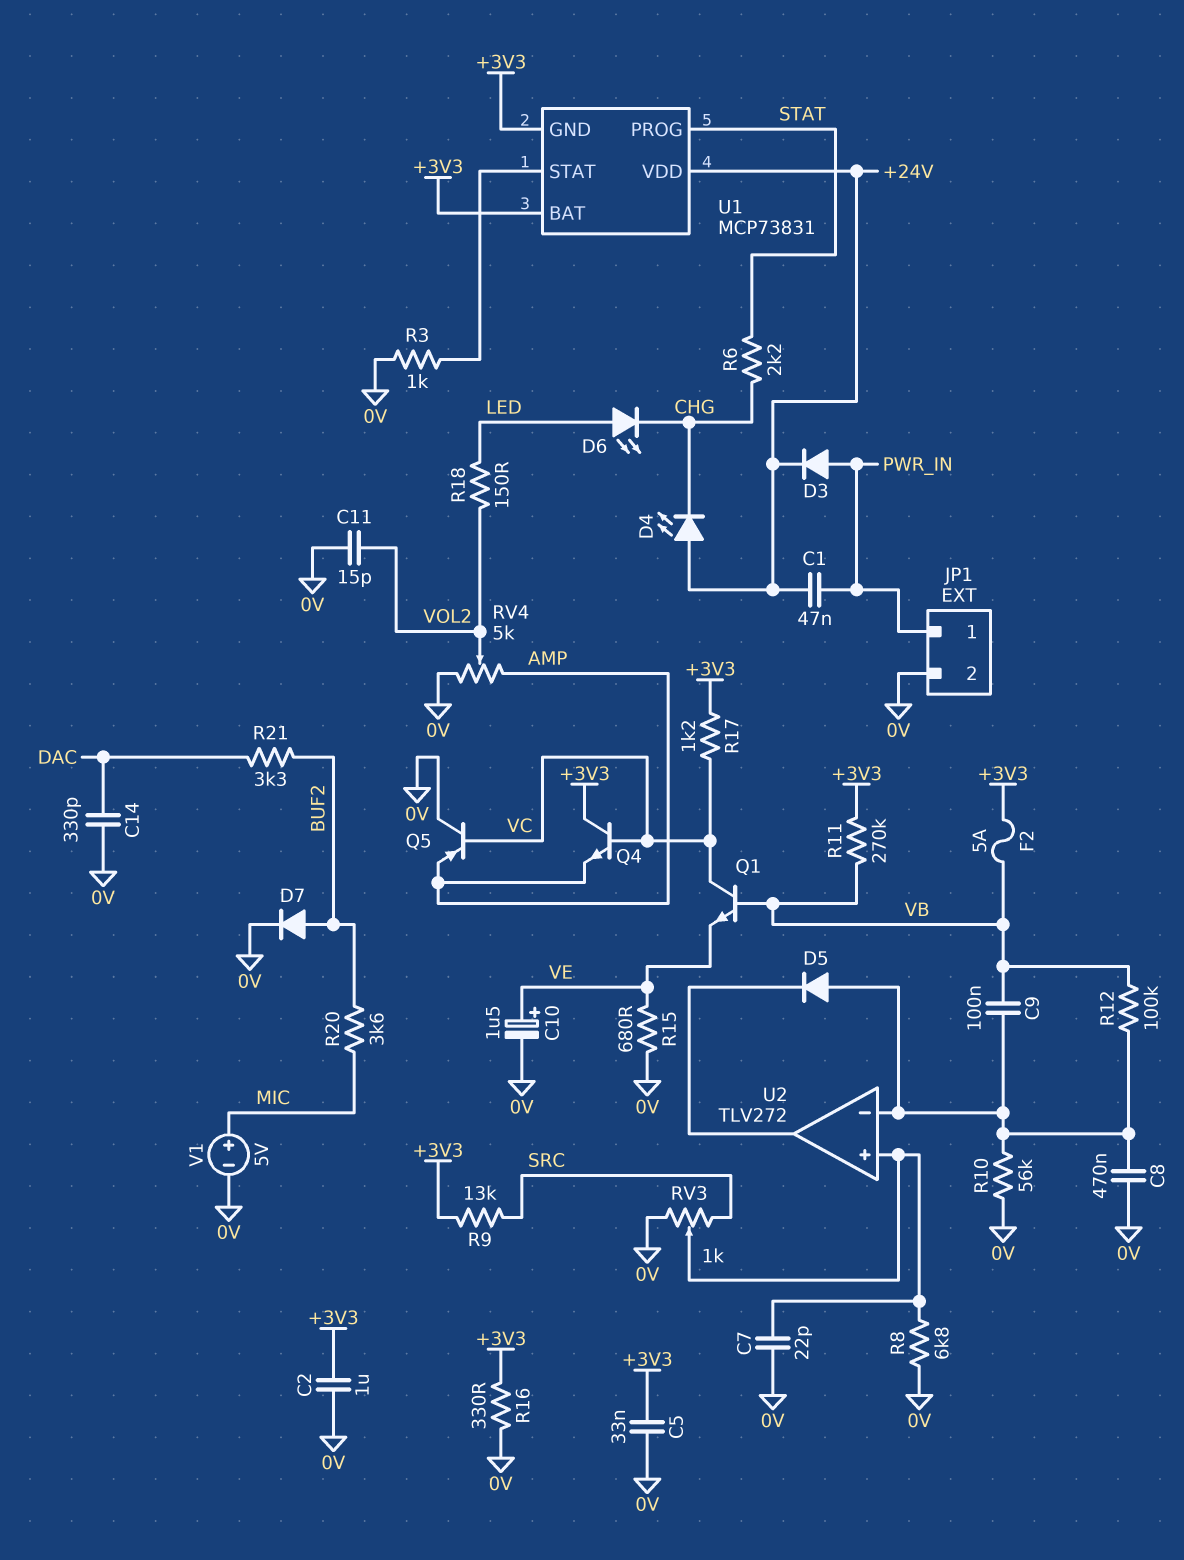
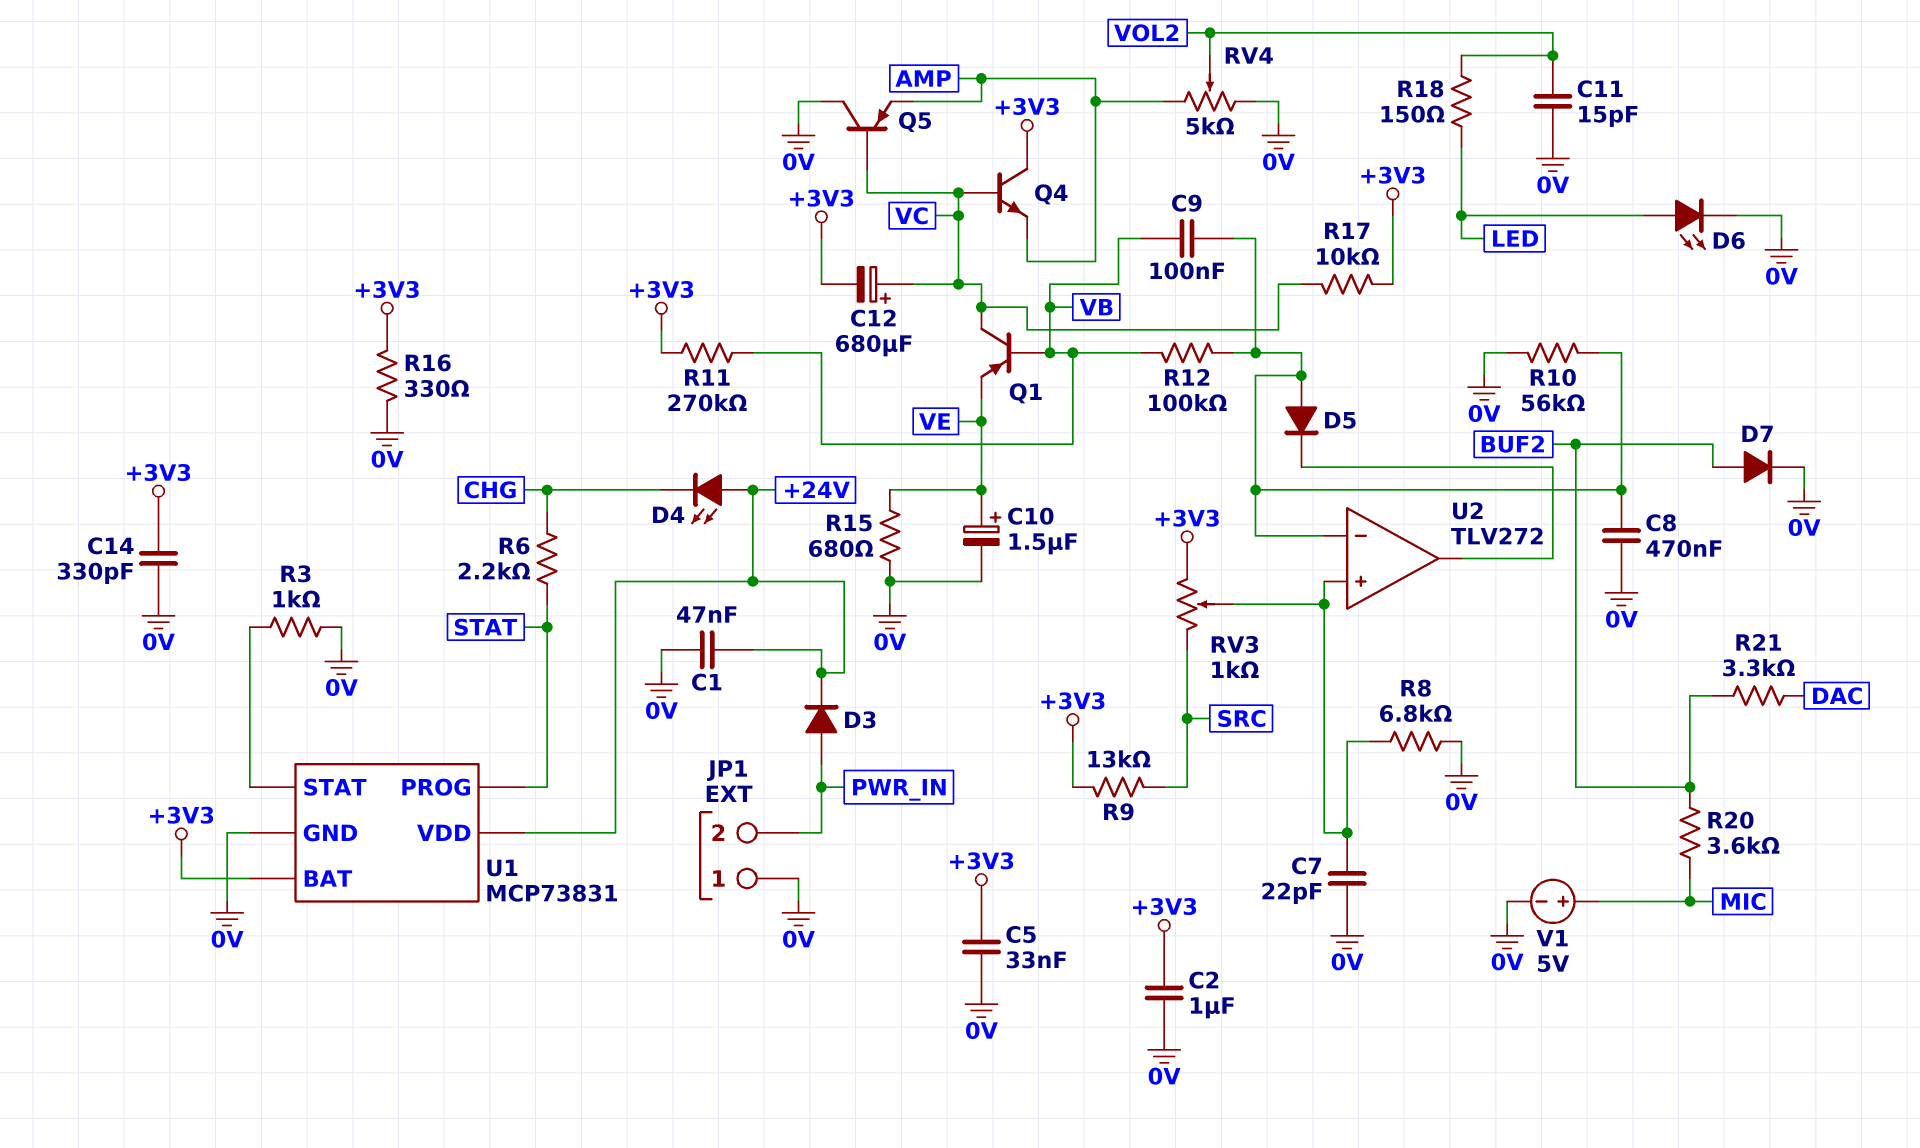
C1: 47nF (+24V, PWR_IN) -> 47nF (+24V, 0V)
C12: none -> 680uF (plus VC, minus +3V3)
C14: 330pF (0V, DAC) -> 330pF (+3V3, 0V)
D6: LED (A LED, K CHG) -> LED (A LED, K 0V)
F2: 5A (+3V3, VB) -> none
JP1 pin 1: PWR_IN -> 0V
JP1 pin 2: 0V -> PWR_IN
Q1: NPN (B VB, C VC, E VE) -> PNP (B VB, C VC, E VE)
R17: 1.2k (+3V3, VC) -> 10k (+3V3, VC)
RV3: 1k (0V, SRC, wiper U2/in+) -> 1k (+3V3, SRC, wiper U2/in+)
U1 pin GND: +3V3 -> 0V

